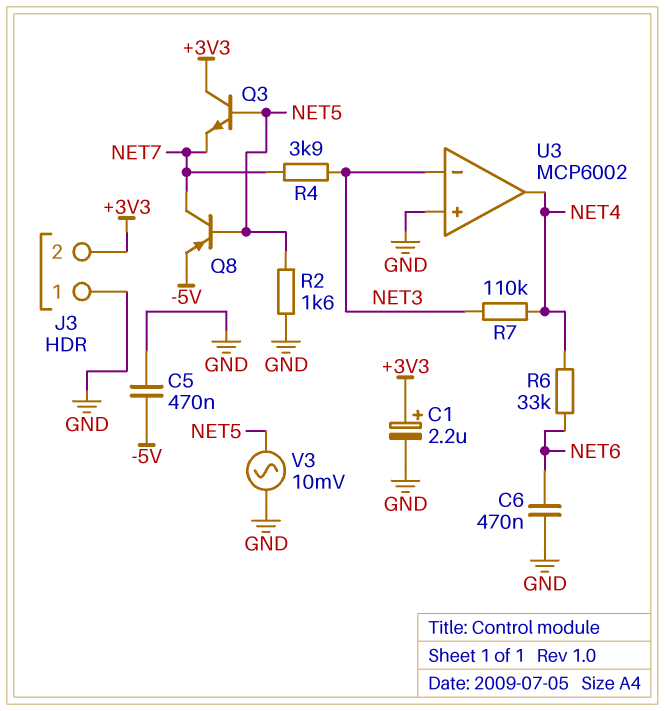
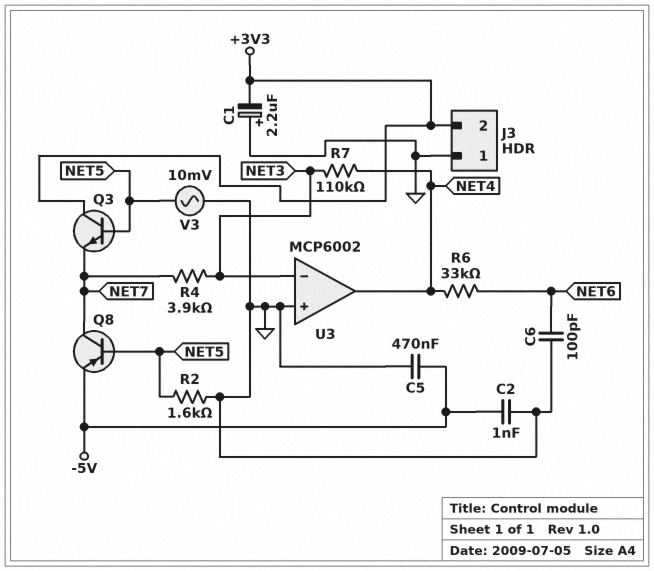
C1: 2.2uF (plus +3V3, minus GND) -> 2.2uF (plus GND, minus +3V3)
C2: none -> 1nF (-5V, GND)
C6: 470nF (GND, NET6) -> 100pF (GND, NET6)

